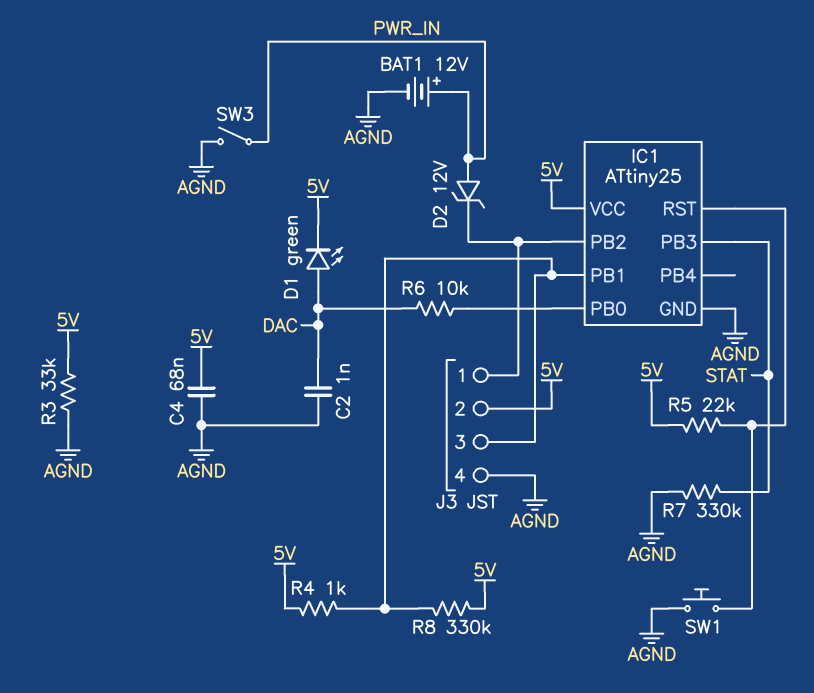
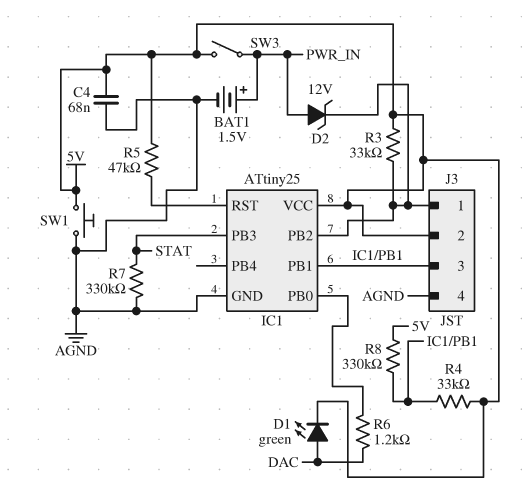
BAT1: 12V (plus PWR_IN, minus AGND) -> 1.5V (plus PWR_IN, minus AGND)
C2: 1nF (AGND, DAC) -> none
R3: 33k (5V, AGND) -> 33k (5V, IC1/PB2)
R4: 1k (5V, IC1/PB1) -> 33k (5V, IC1/PB1)
R5: 22k (5V, IC1/RST) -> 47k (5V, IC1/RST)
R6: 10k (DAC, IC1/PB0) -> 1.2k (DAC, IC1/PB0)
SW1: button (AGND, IC1/RST) -> button (5V, AGND)
SW3: switch (AGND, PWR_IN) -> switch (5V, PWR_IN)

